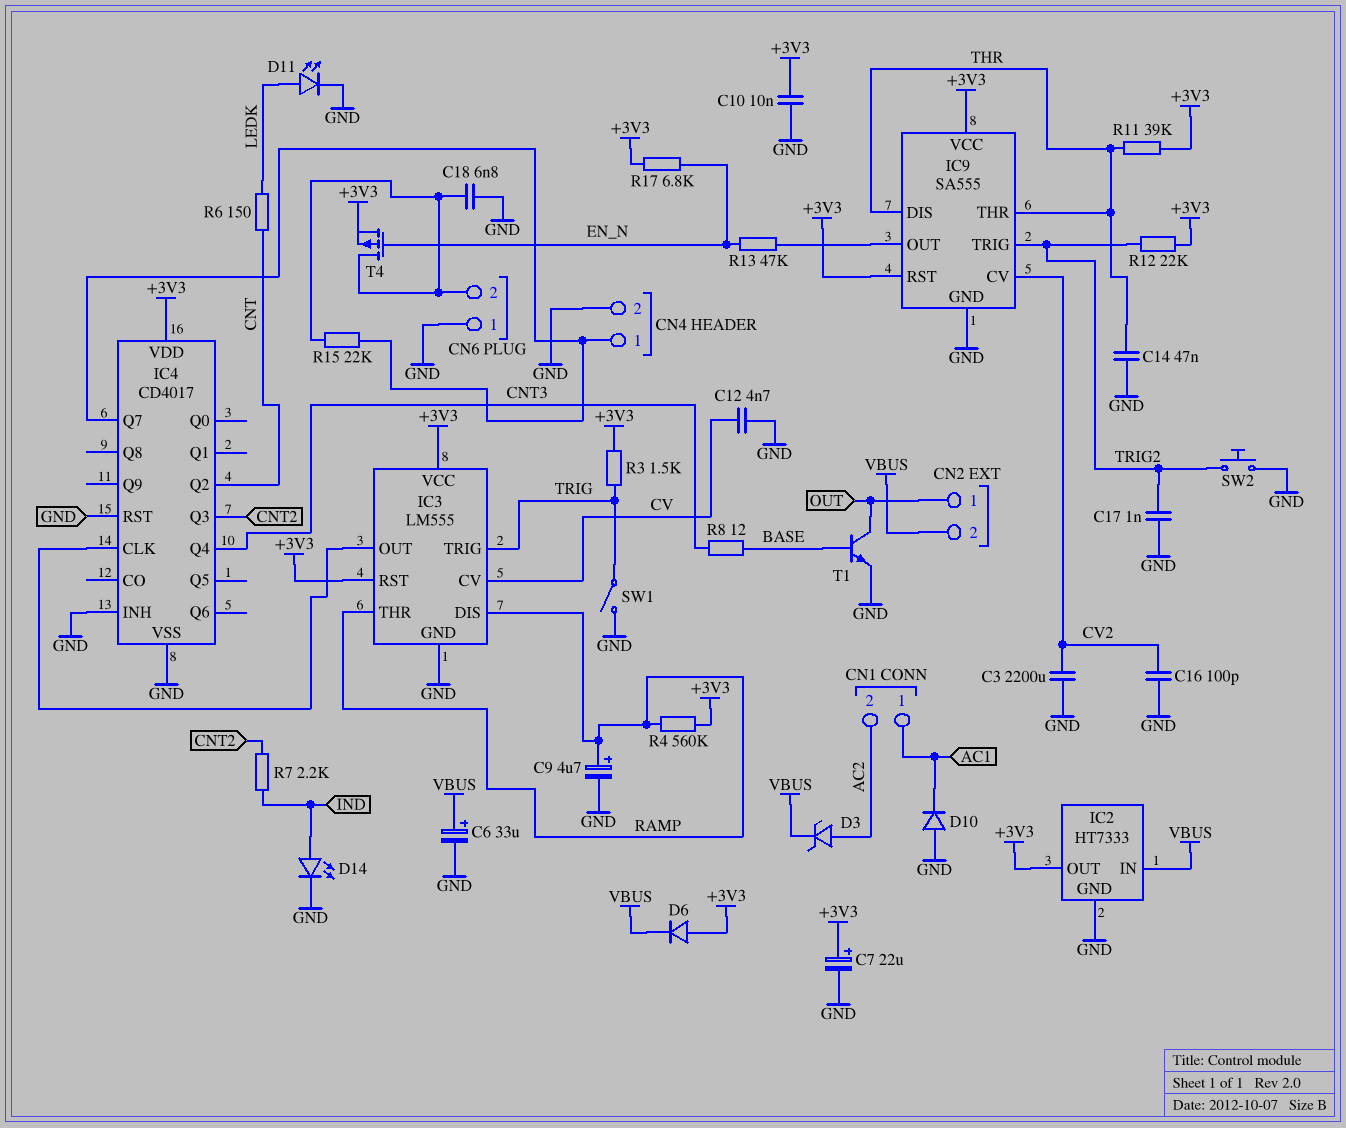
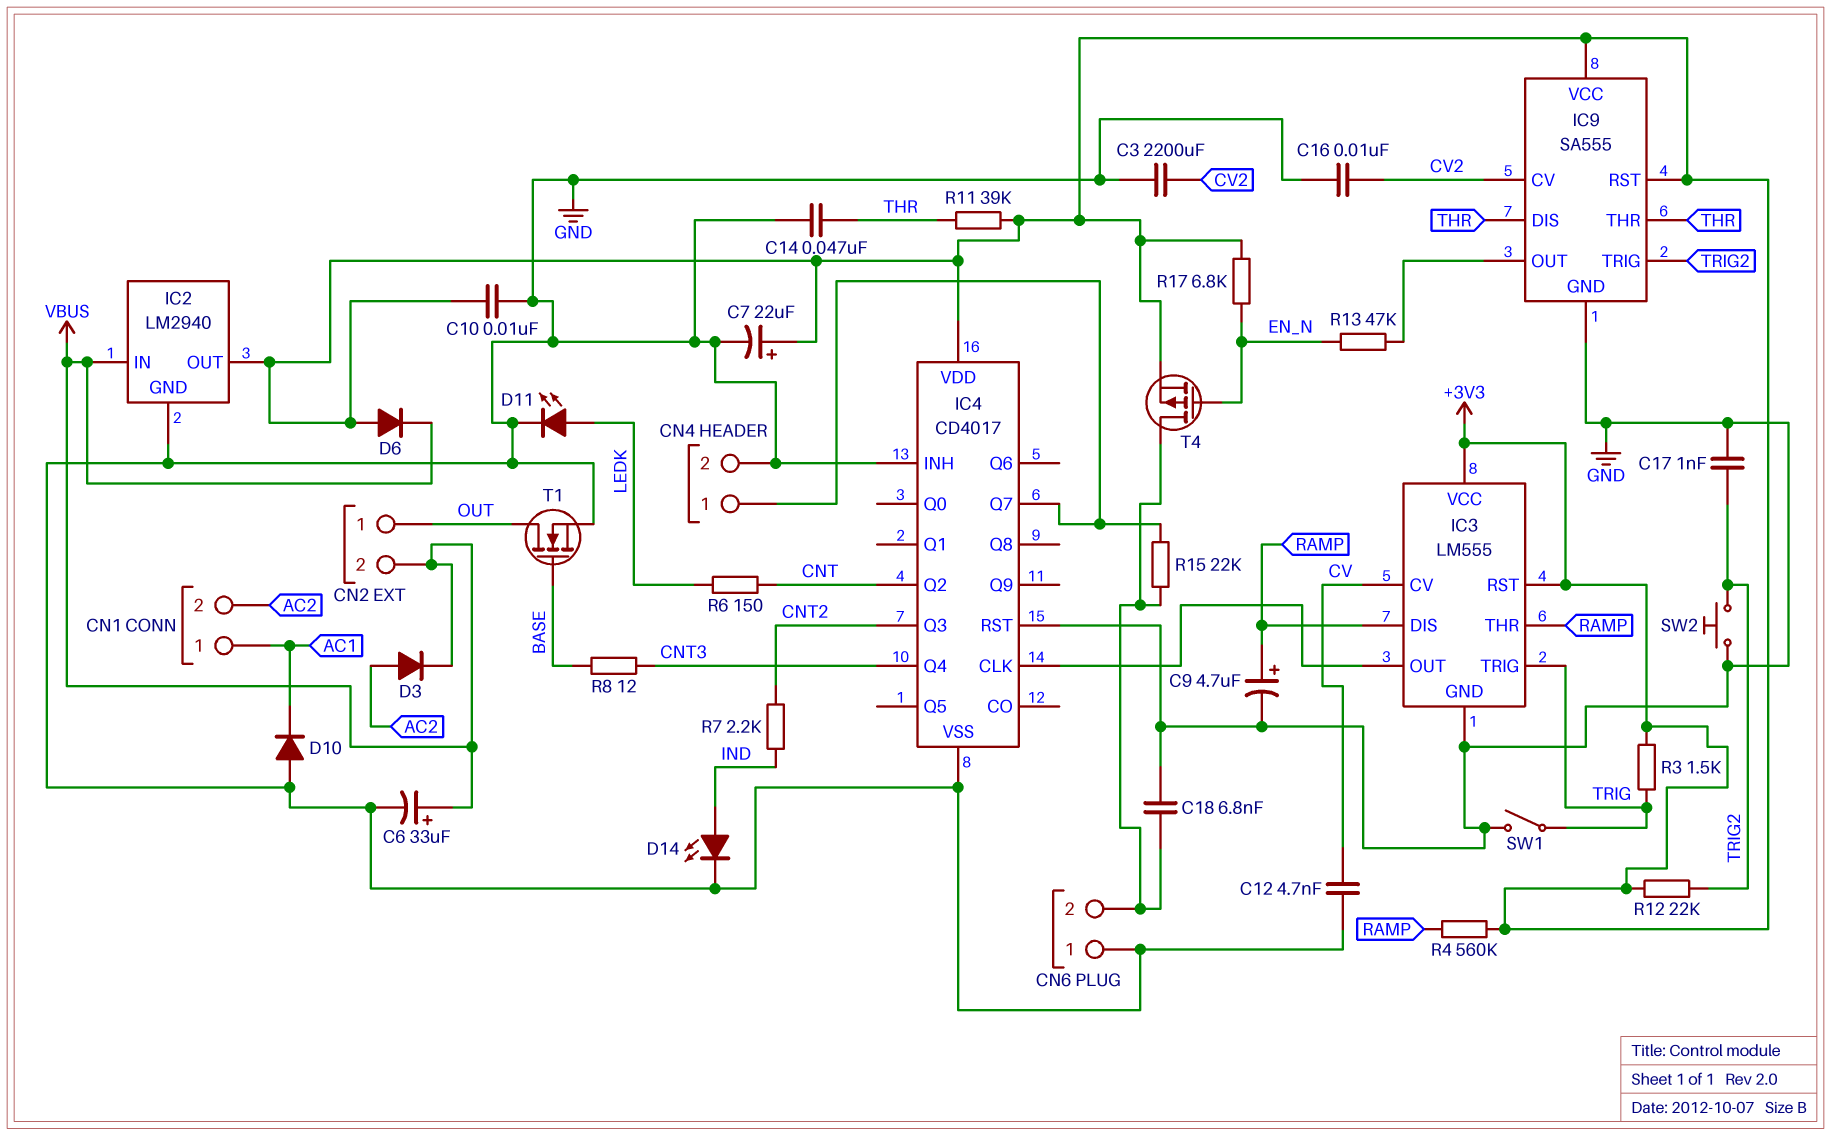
C16: 100pF (CV2, GND) -> 10nF (CV2, GND)
D3: zener (A AC2, K VBUS) -> diode (A AC2, K VBUS)
IC2: HT7333 -> LM2940
T1: NPN (B BASE, C OUT, E GND) -> NMOS (G BASE, D OUT, S GND)

